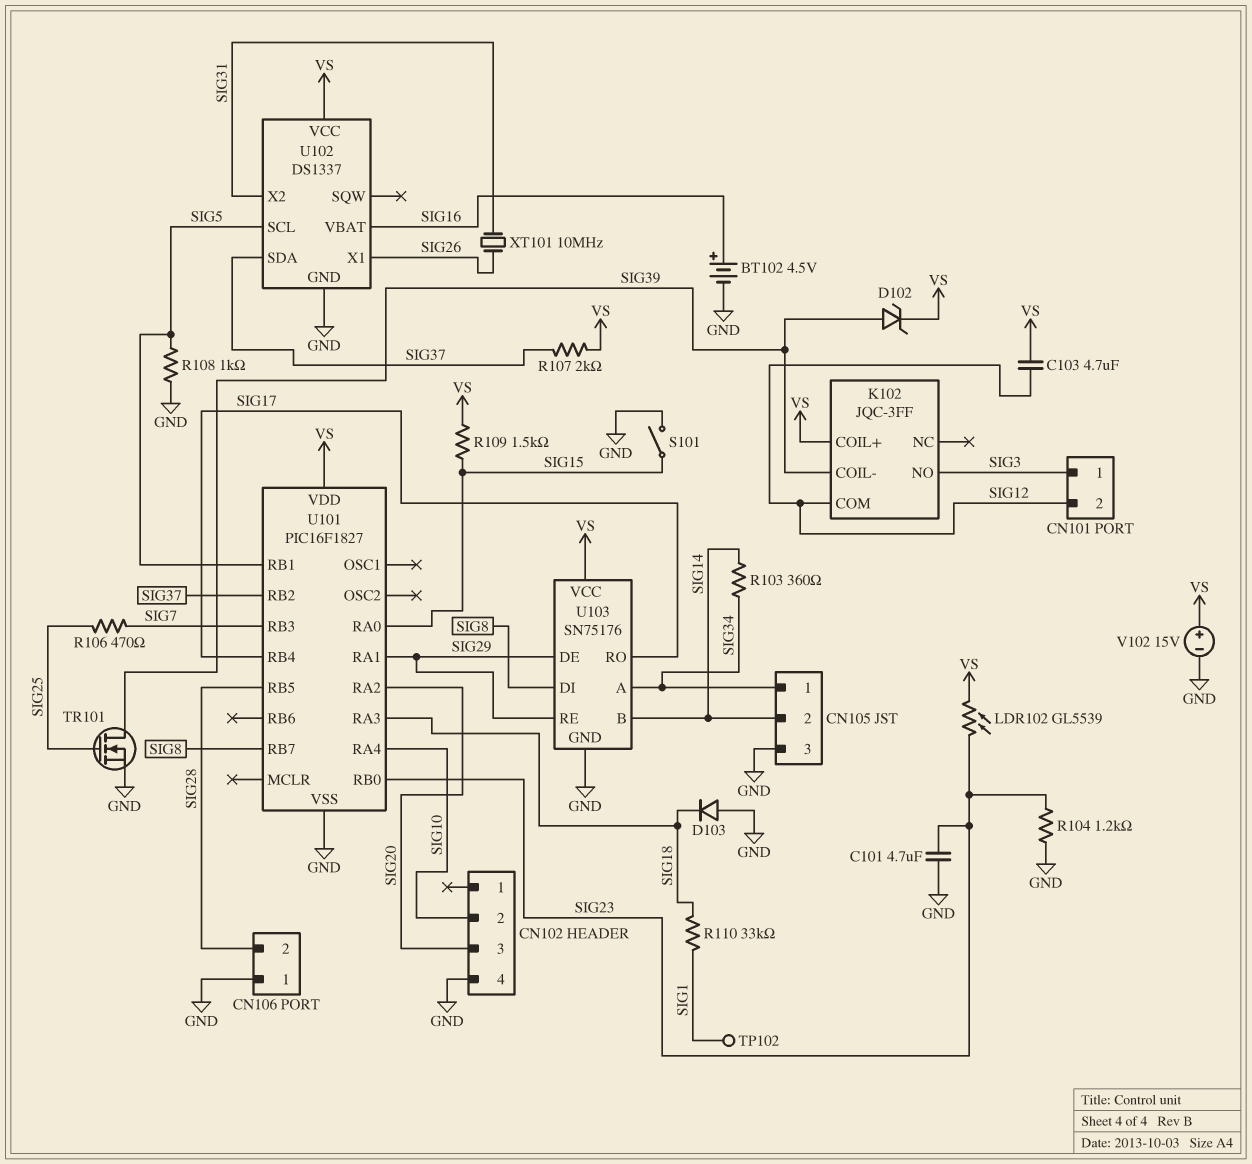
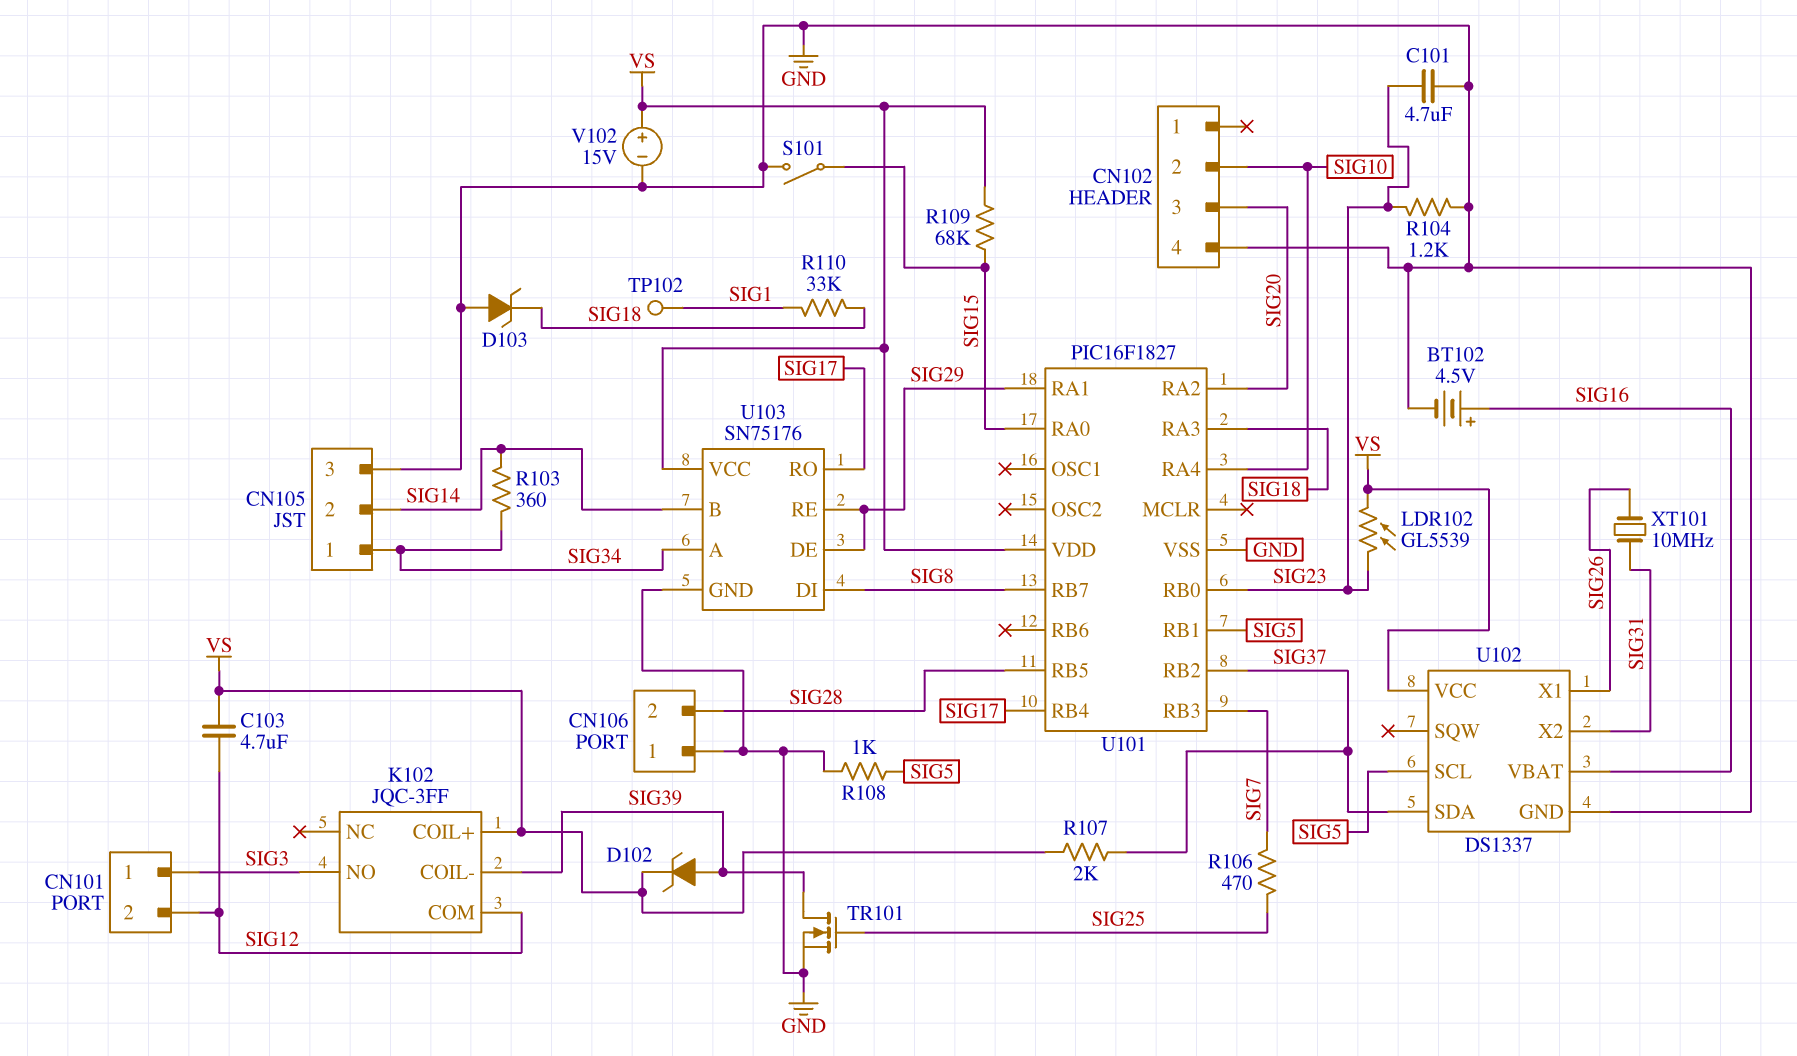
D103: diode (A GND, K SIG18) -> zener (A GND, K SIG18)
R109: 1.5k (SIG15, VS) -> 68k (SIG15, VS)

